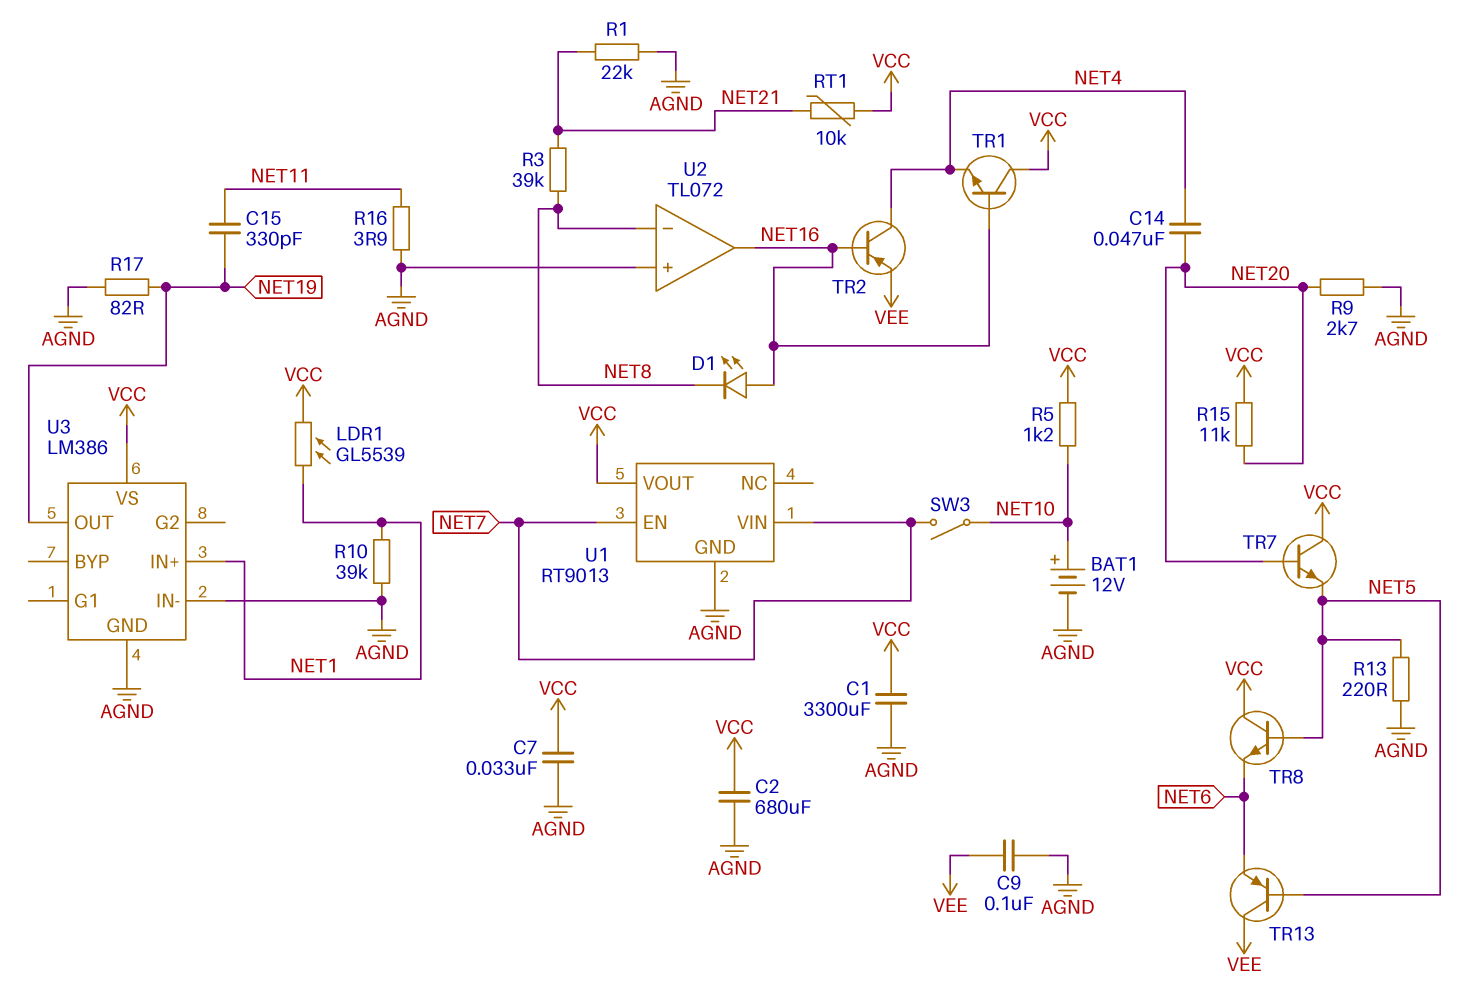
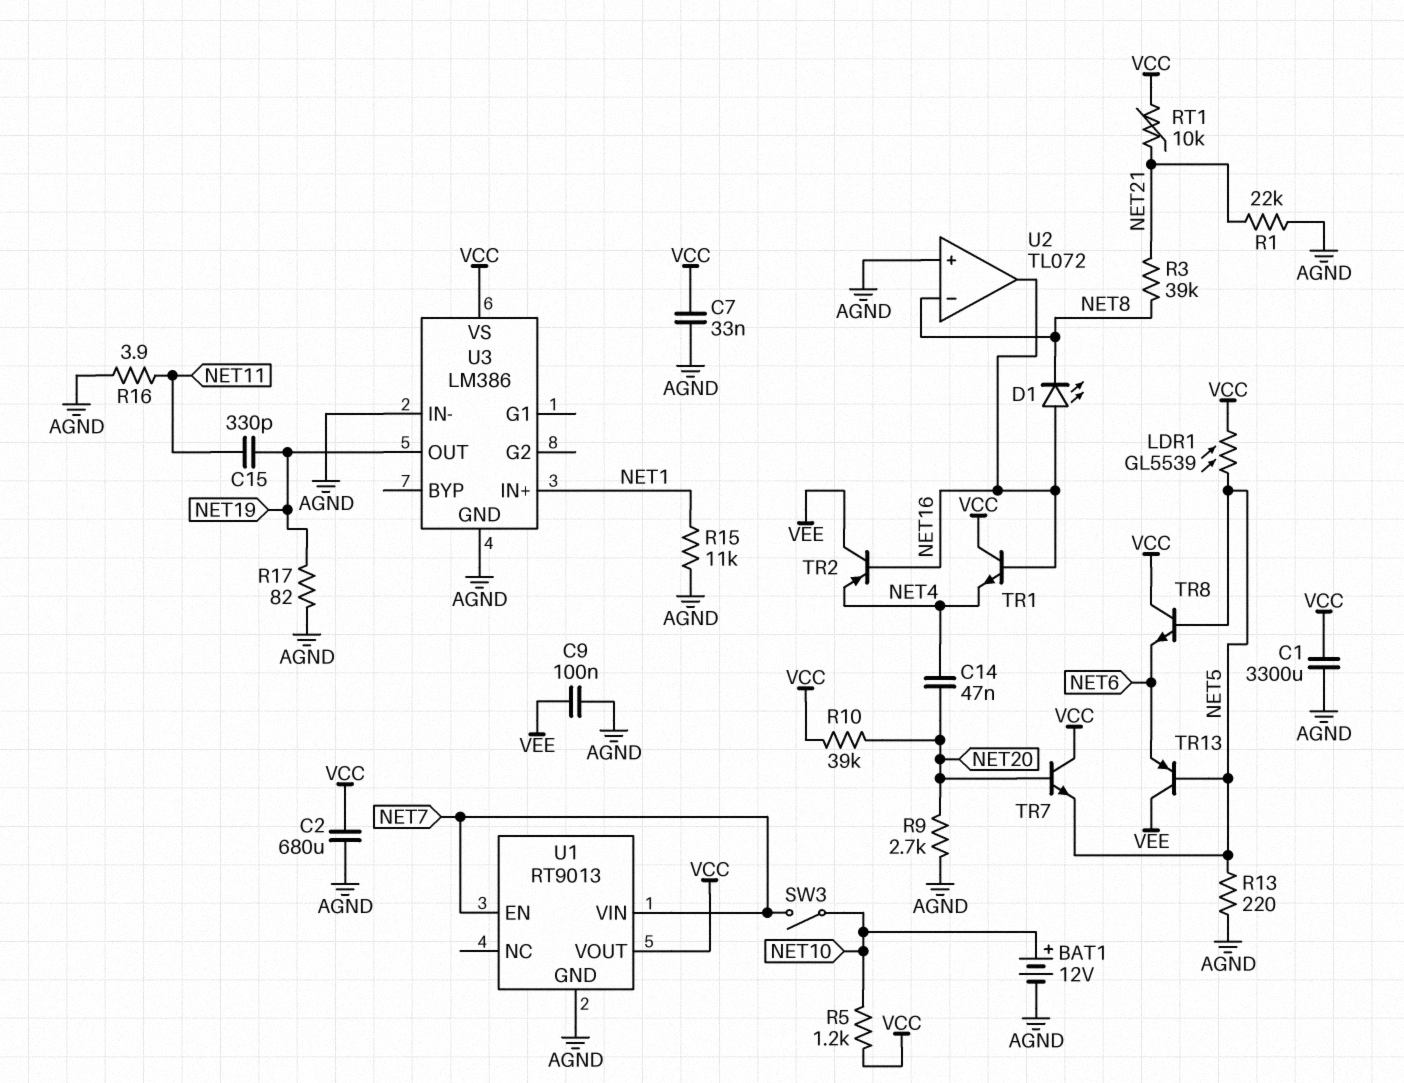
LDR1: GL5539 (NET1, VCC) -> GL5539 (NET5, VCC)
R10: 39k (AGND, NET1) -> 39k (NET20, VCC)
R15: 11k (NET20, VCC) -> 11k (AGND, NET1)
TR2: PNP (B NET16, C NET4, E VEE) -> PNP (B NET16, C VEE, E NET4)

